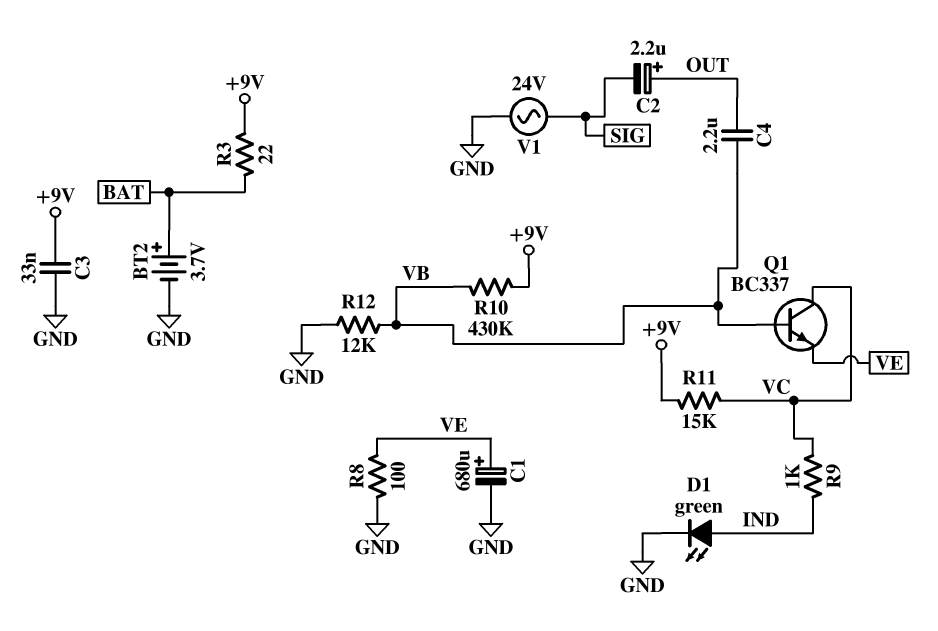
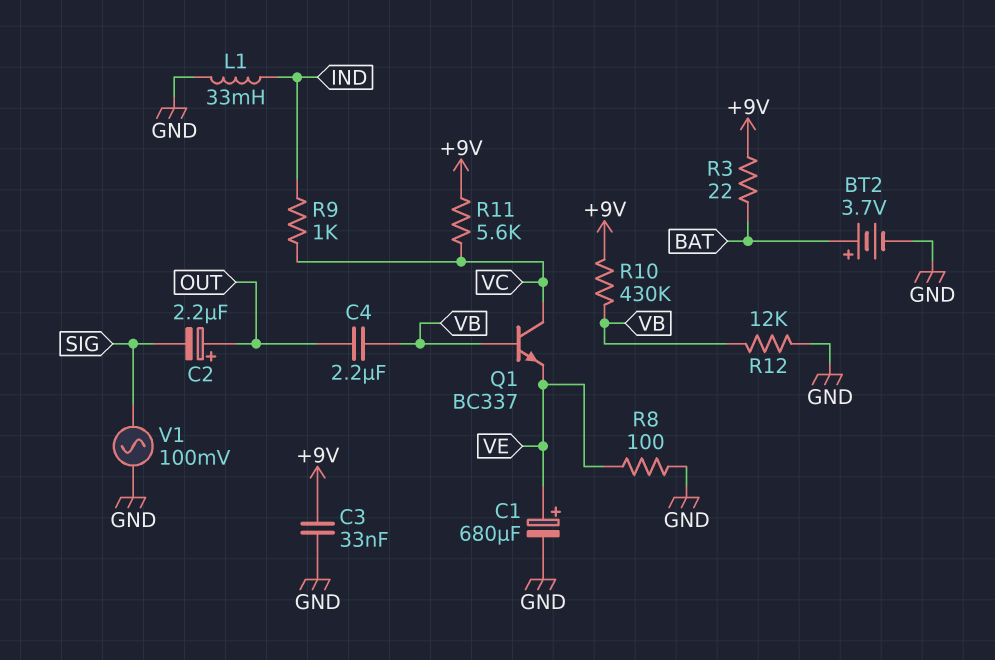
D1: LED green (A IND, K GND) -> none
L1: none -> 33mH (GND, IND)
R11: 15k (+9V, VC) -> 5.6k (+9V, VC)
V1: AC 24V (GND, SIG) -> AC 100mV (GND, SIG)

